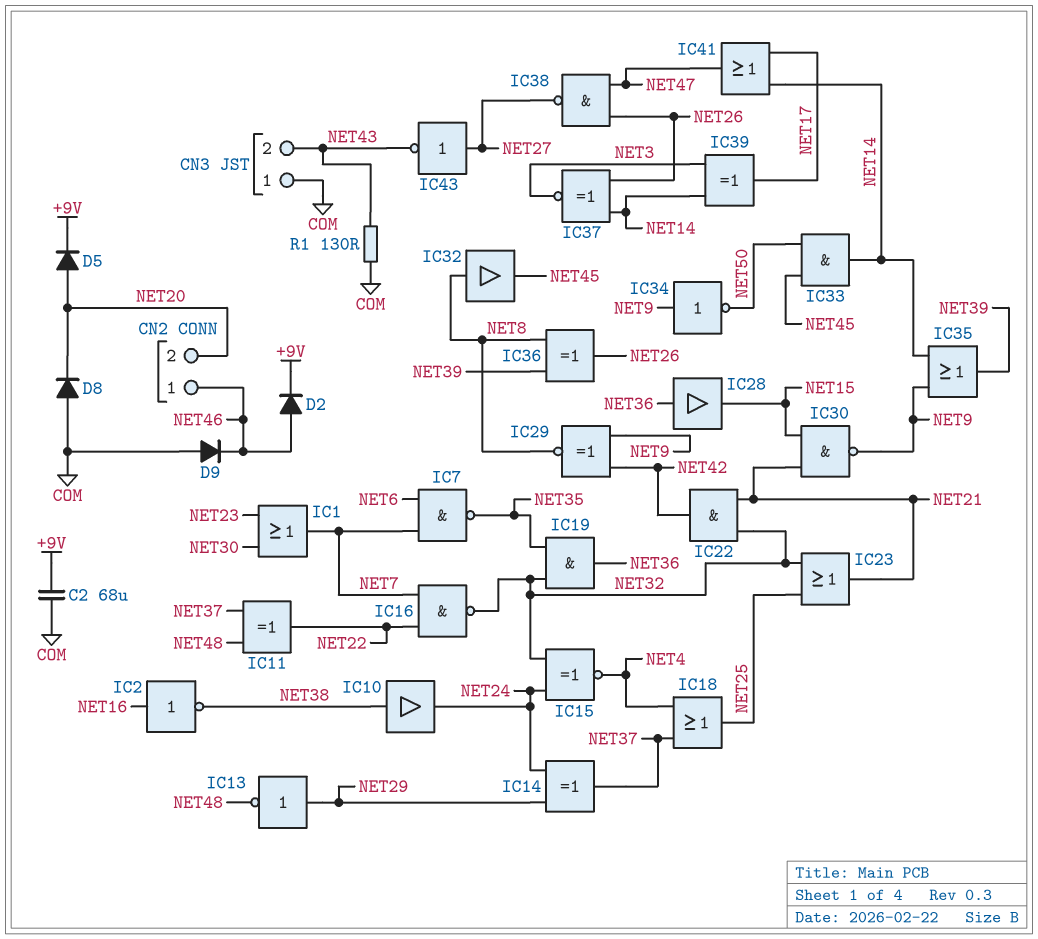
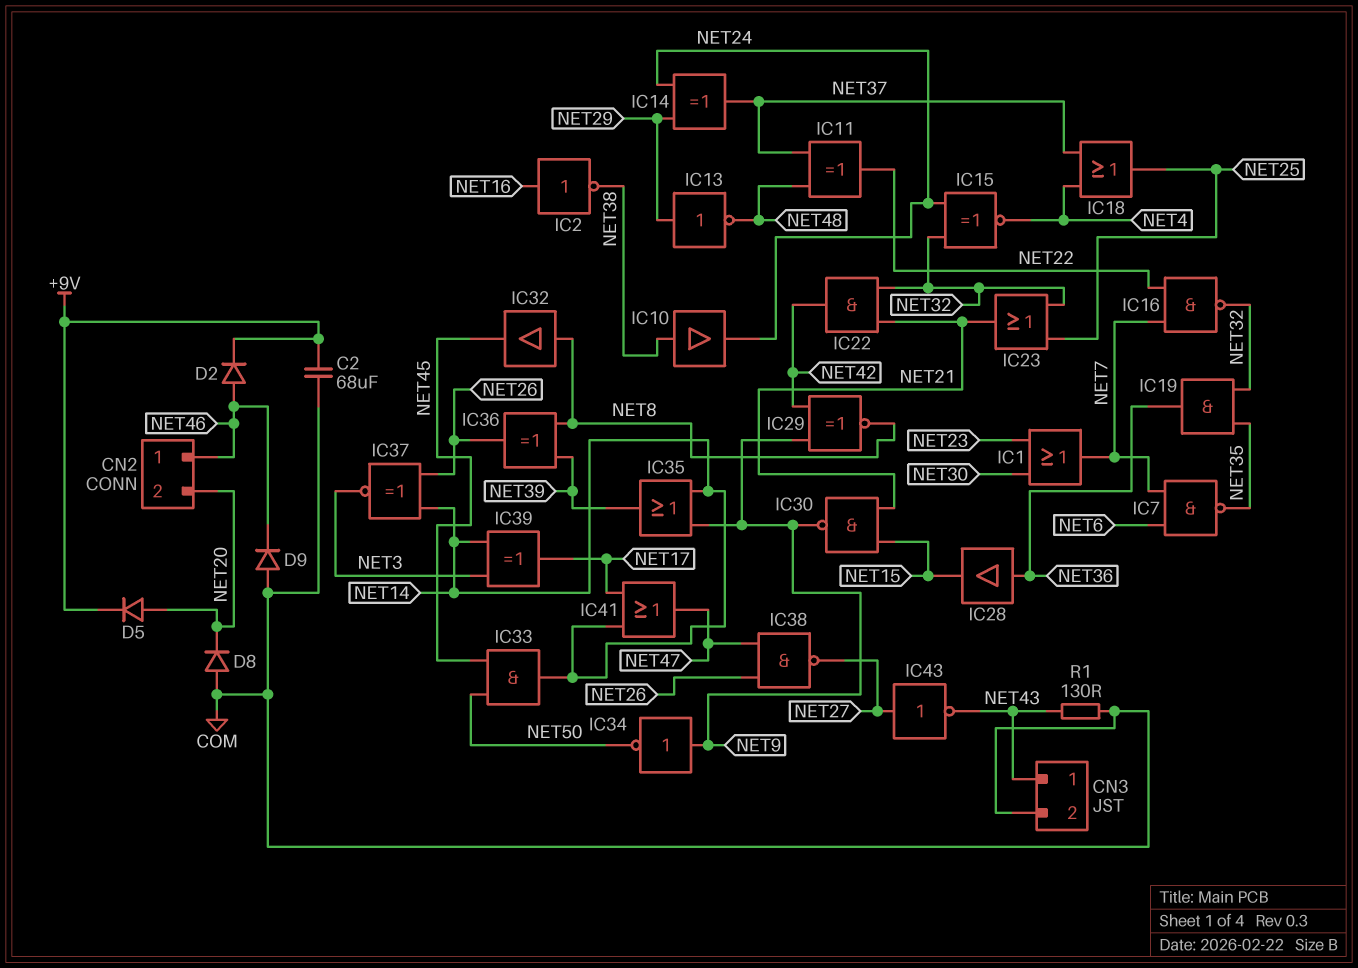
CN3 pin 1: COM -> NET43
CN3 pin 2: NET43 -> COM

